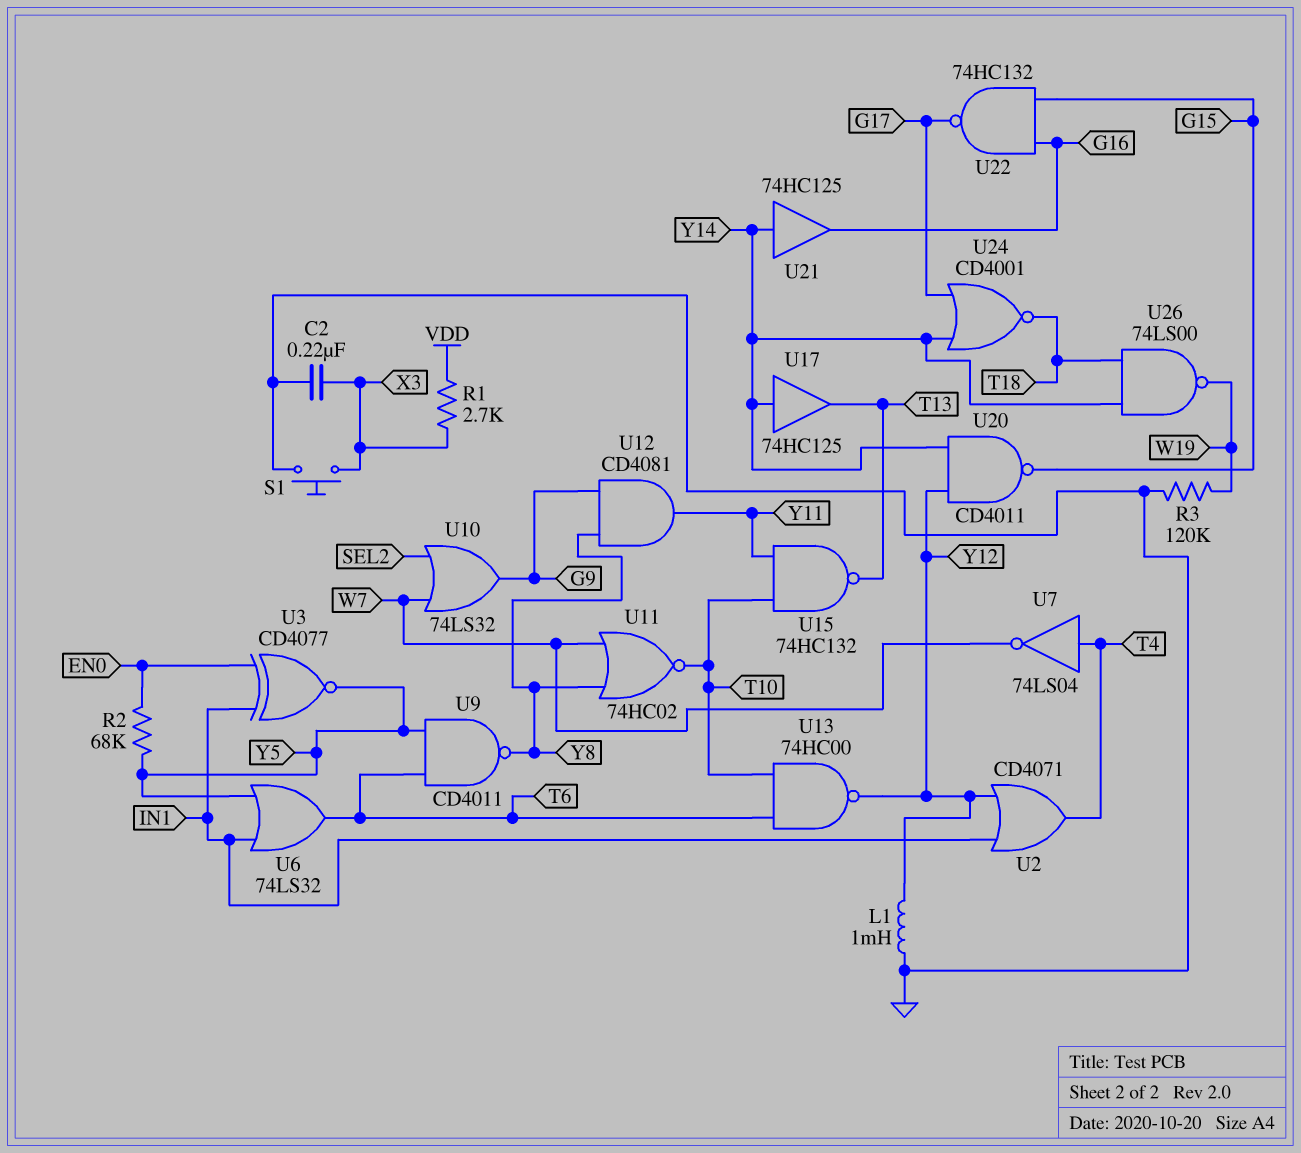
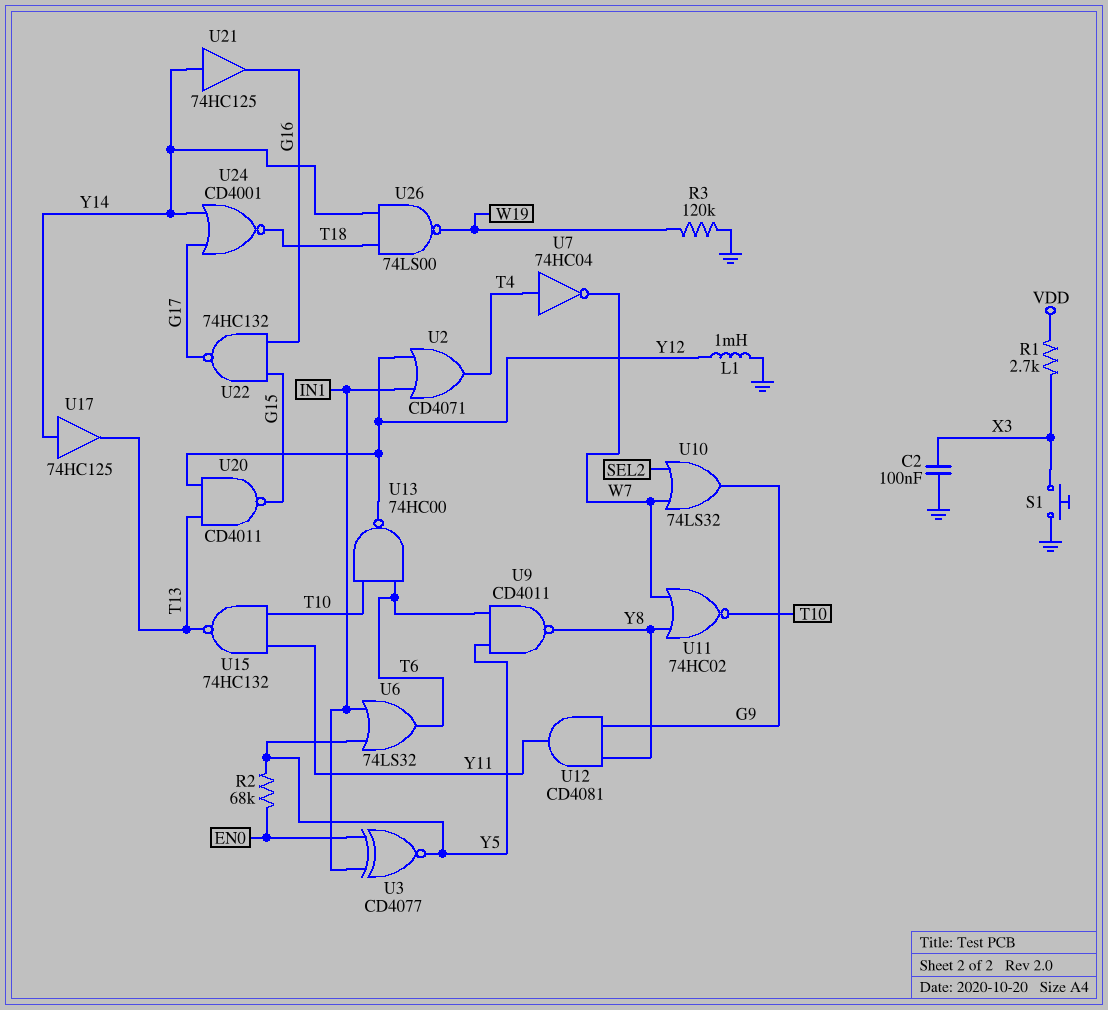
C2: 220nF (GND, X3) -> 100nF (GND, X3)
U7: NOT 74LS04 (in T4, out W7) -> NOT 74HC04 (in T4, out W7)
U20: NAND CD4011 (in Y12, in Y14, out G15) -> NAND CD4011 (in T13, in Y12, out G15)

